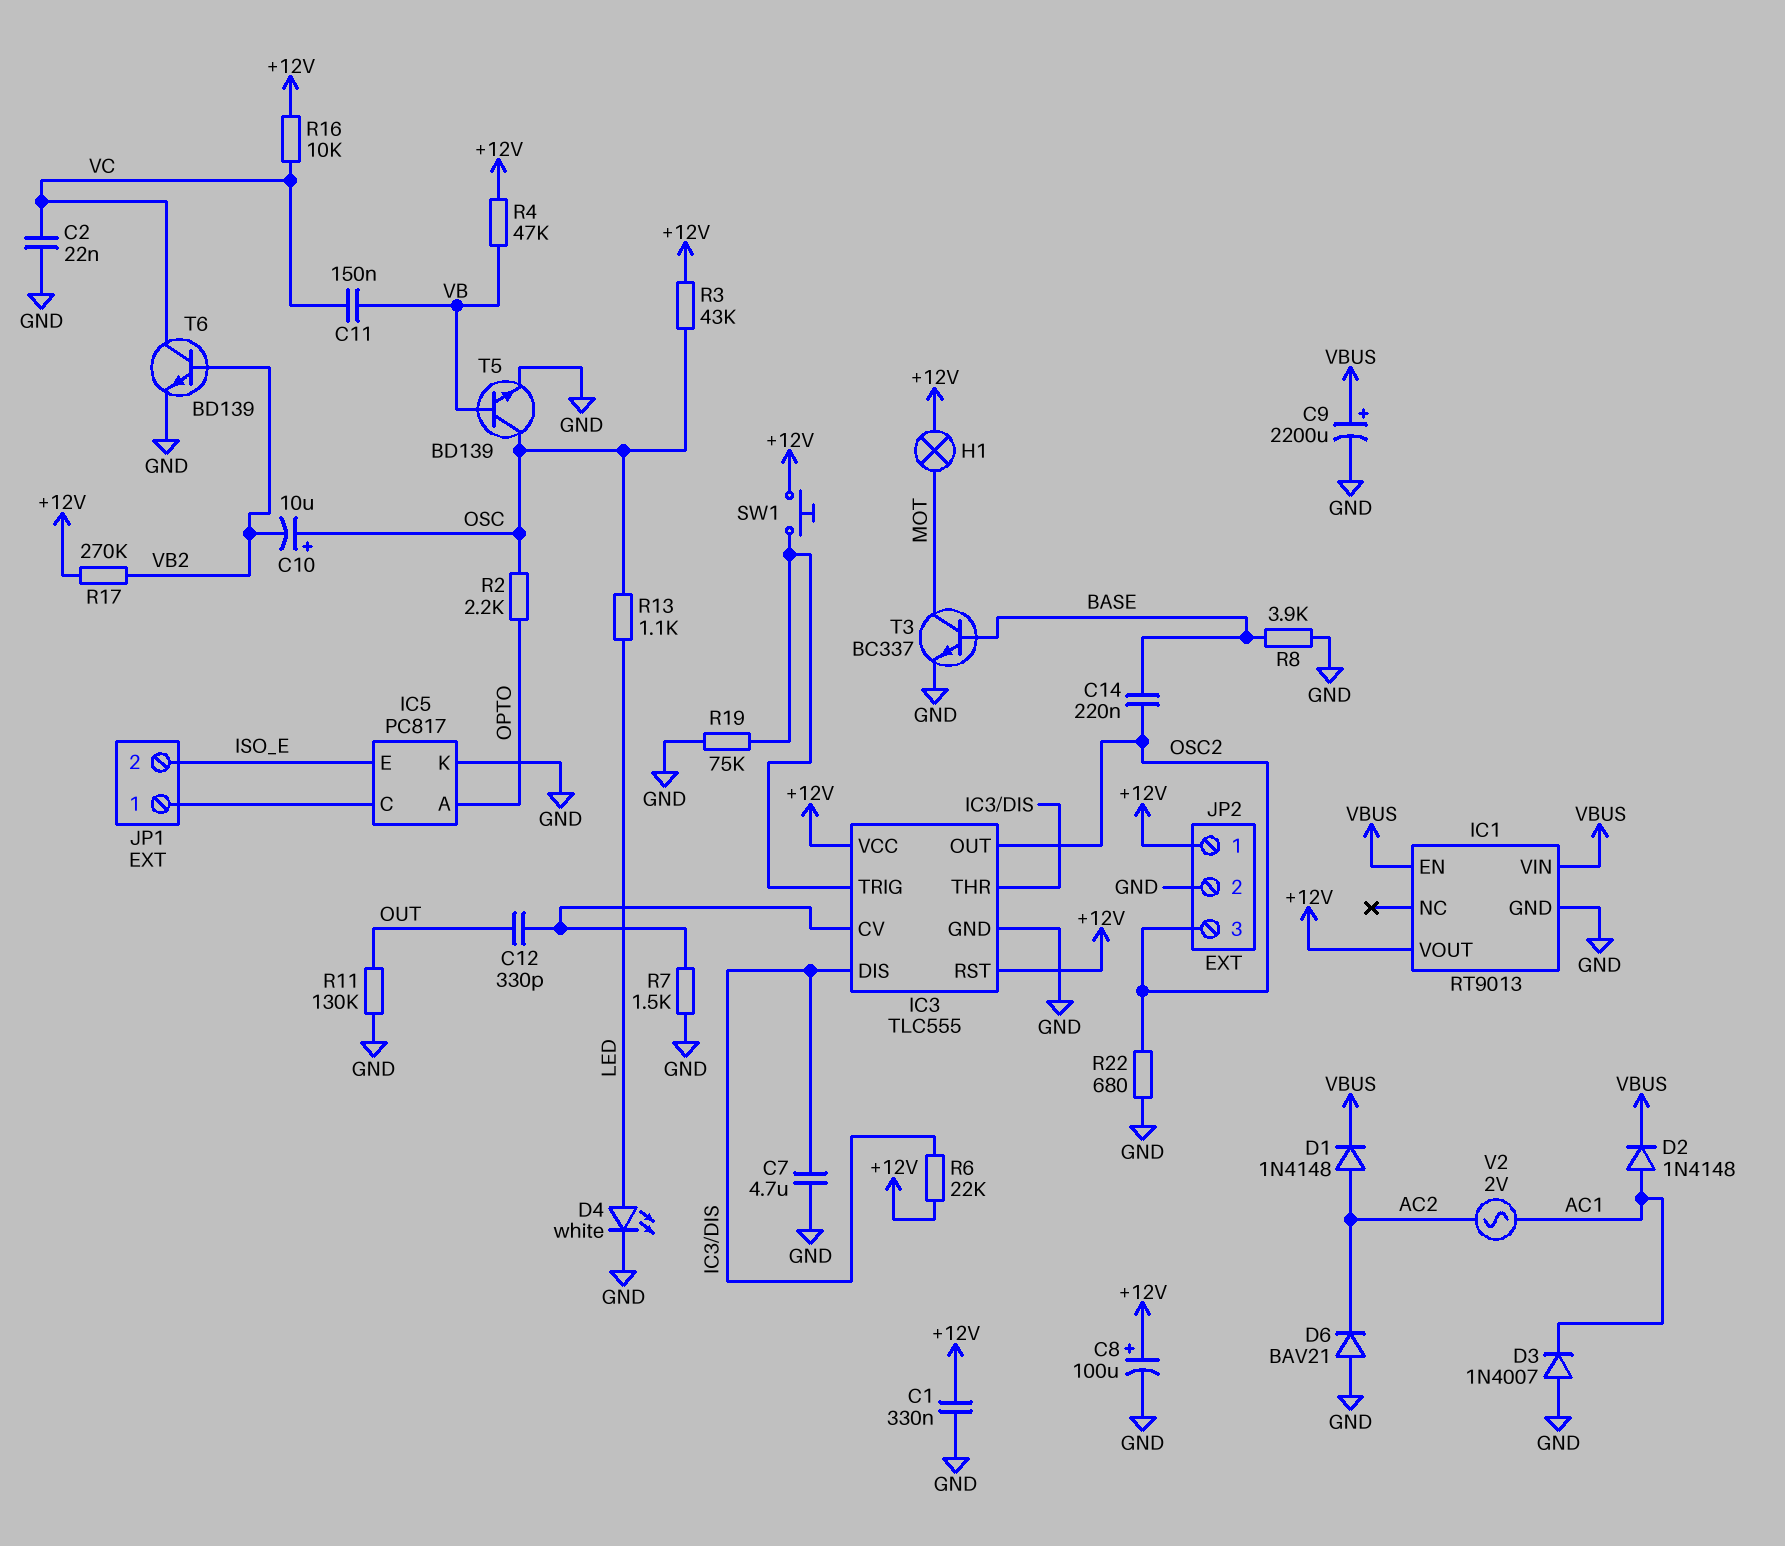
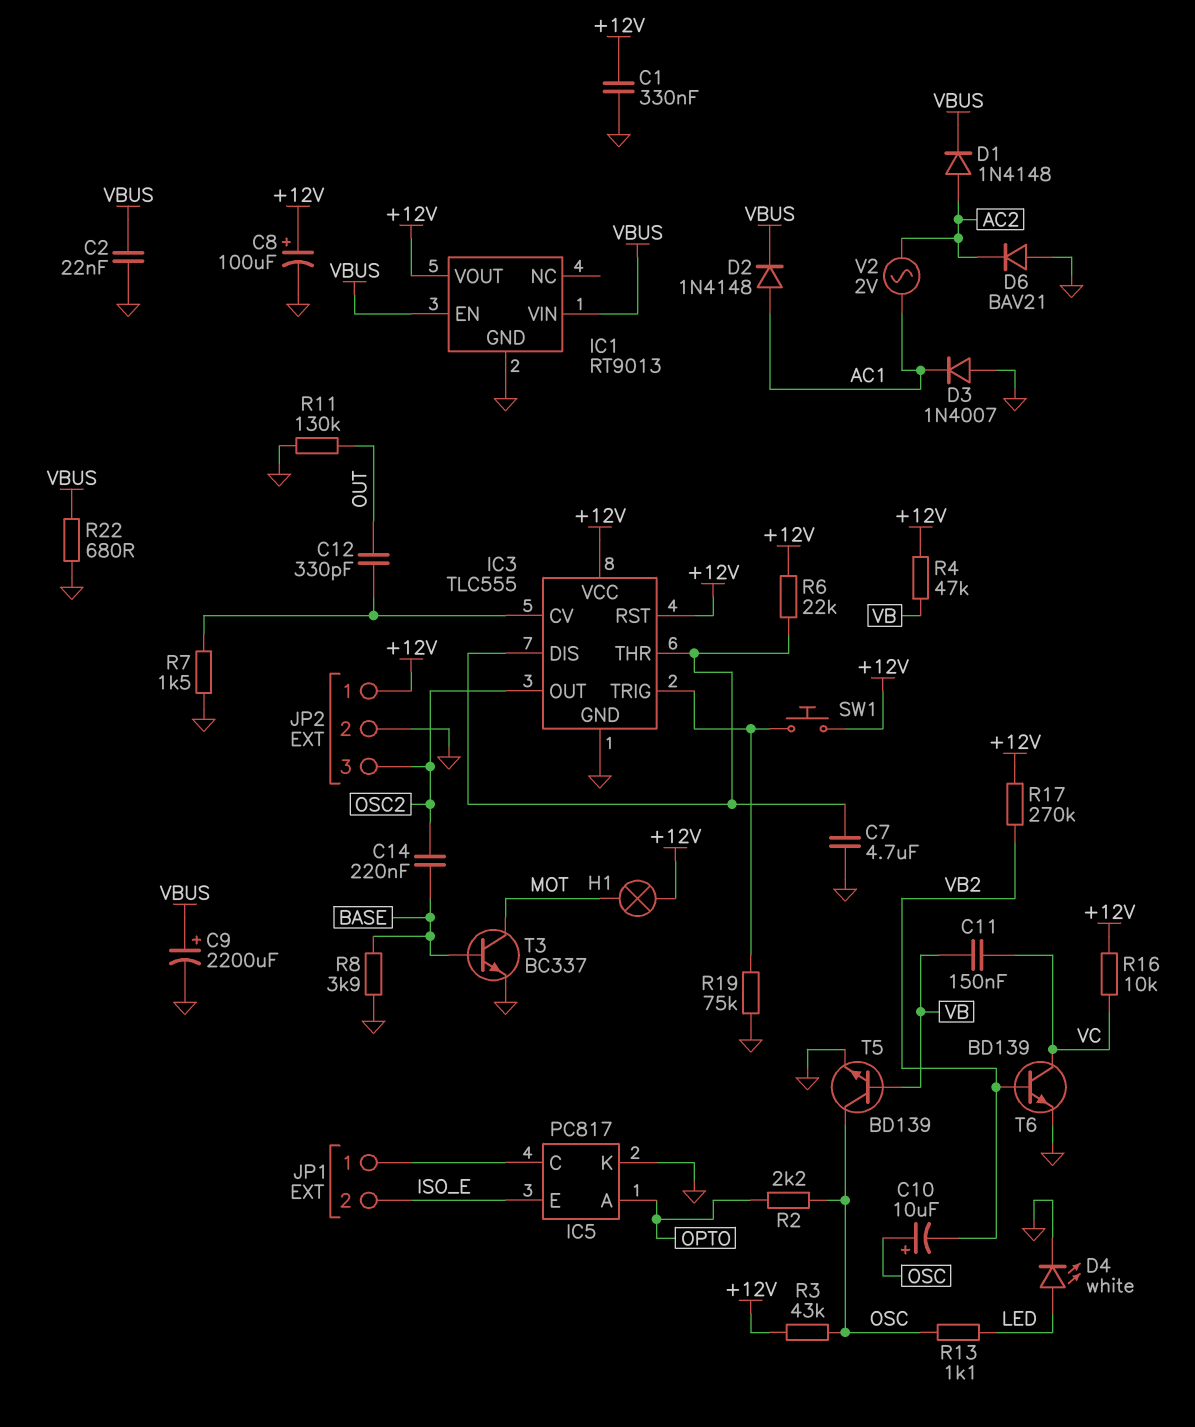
C2: 22nF (GND, VC) -> 22nF (GND, VBUS)
R22: 680 (GND, OSC2) -> 680 (GND, VBUS)

